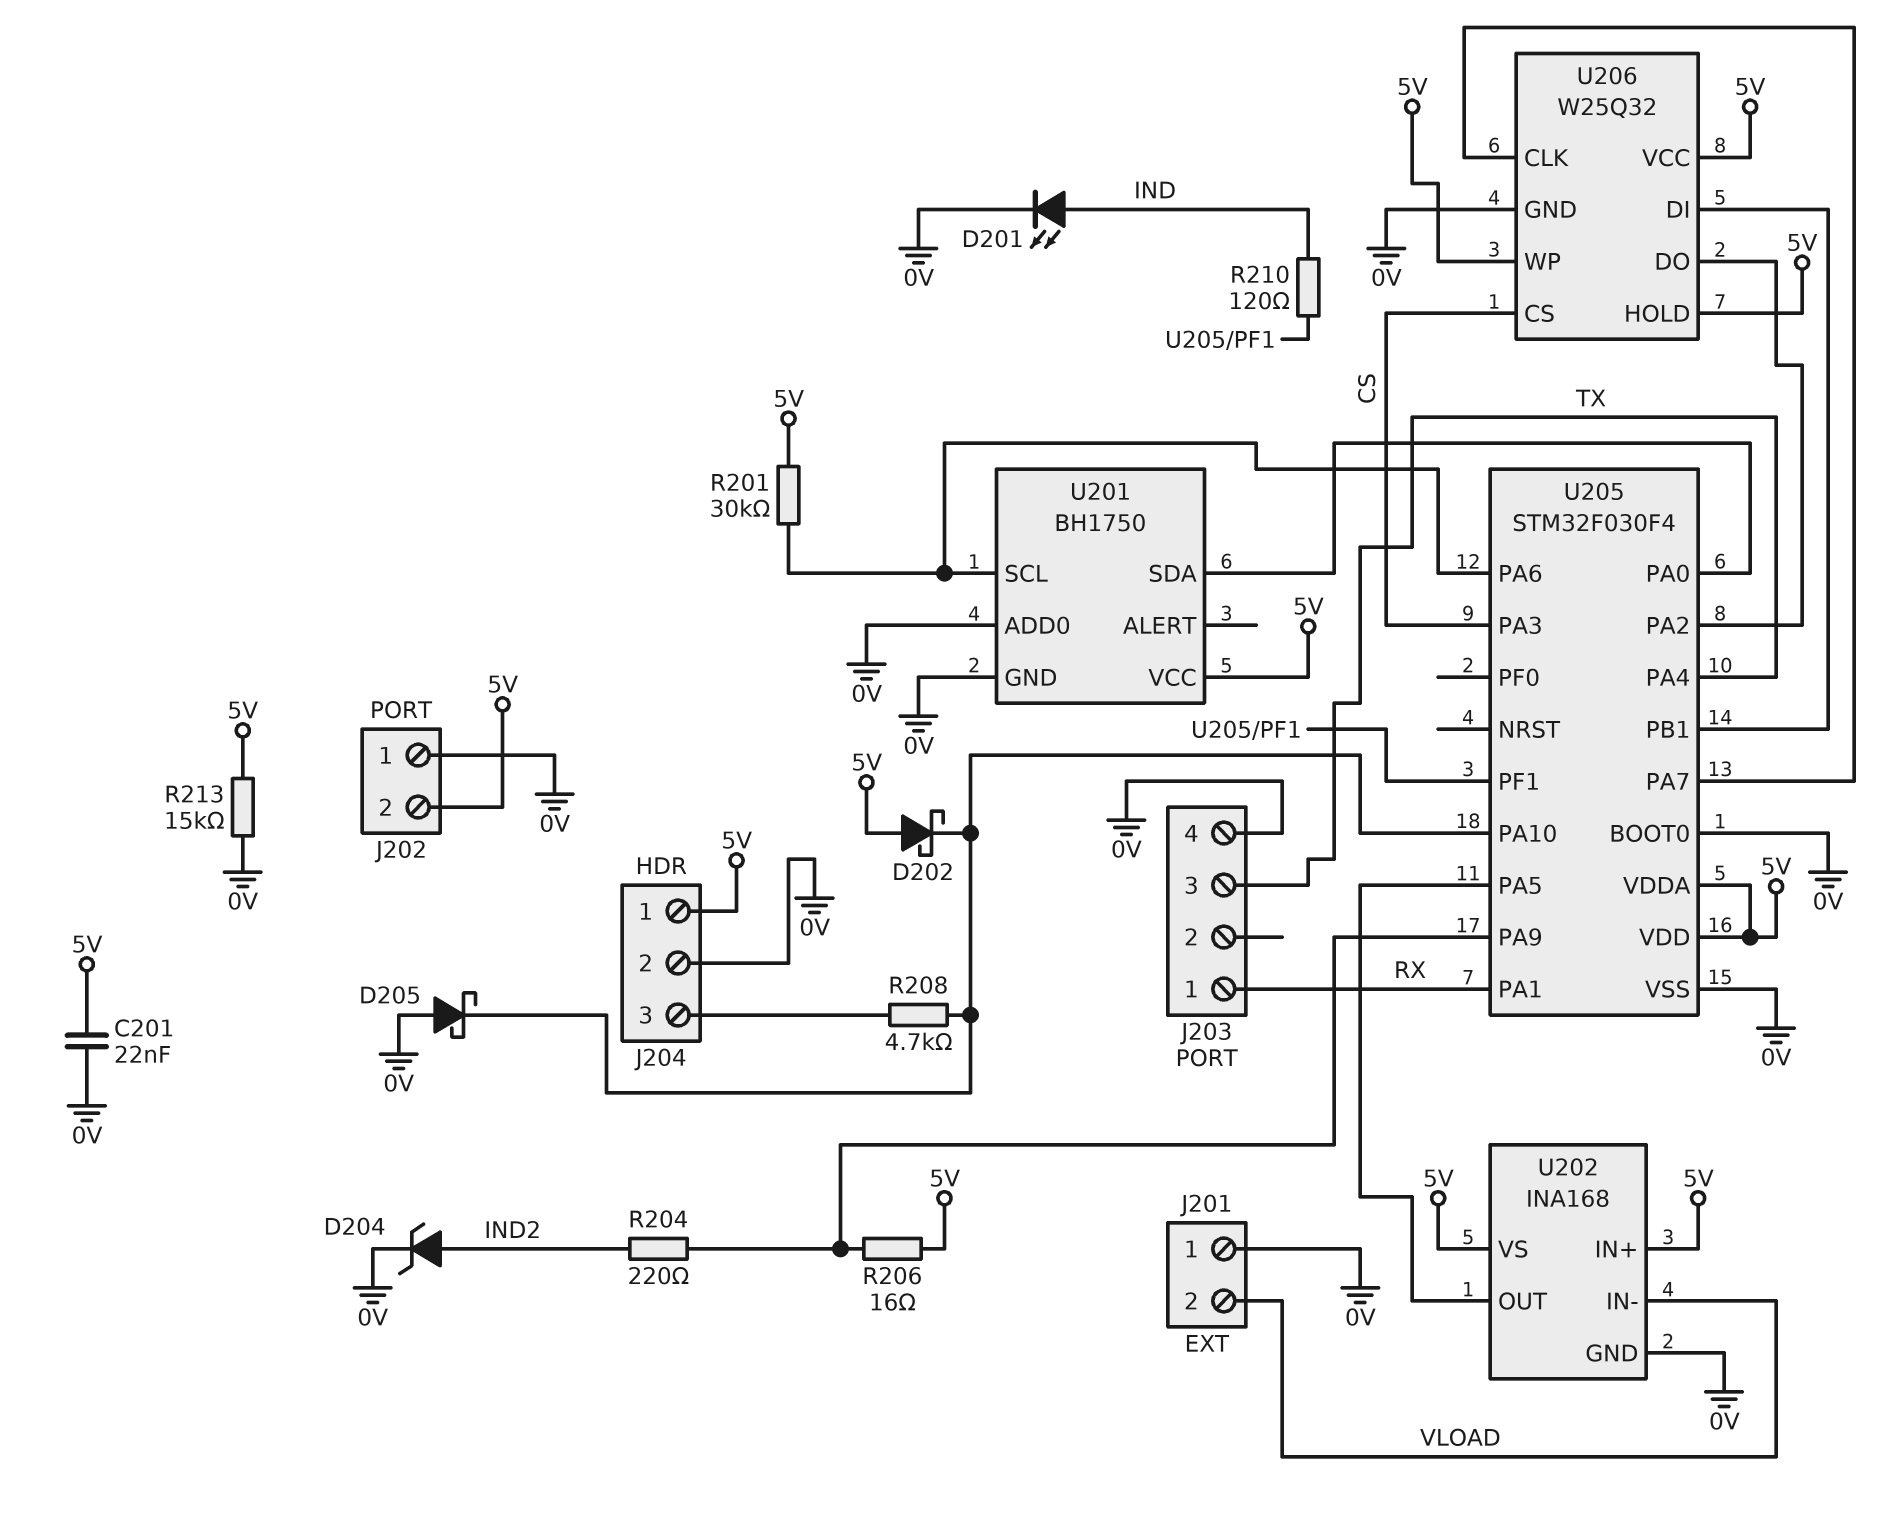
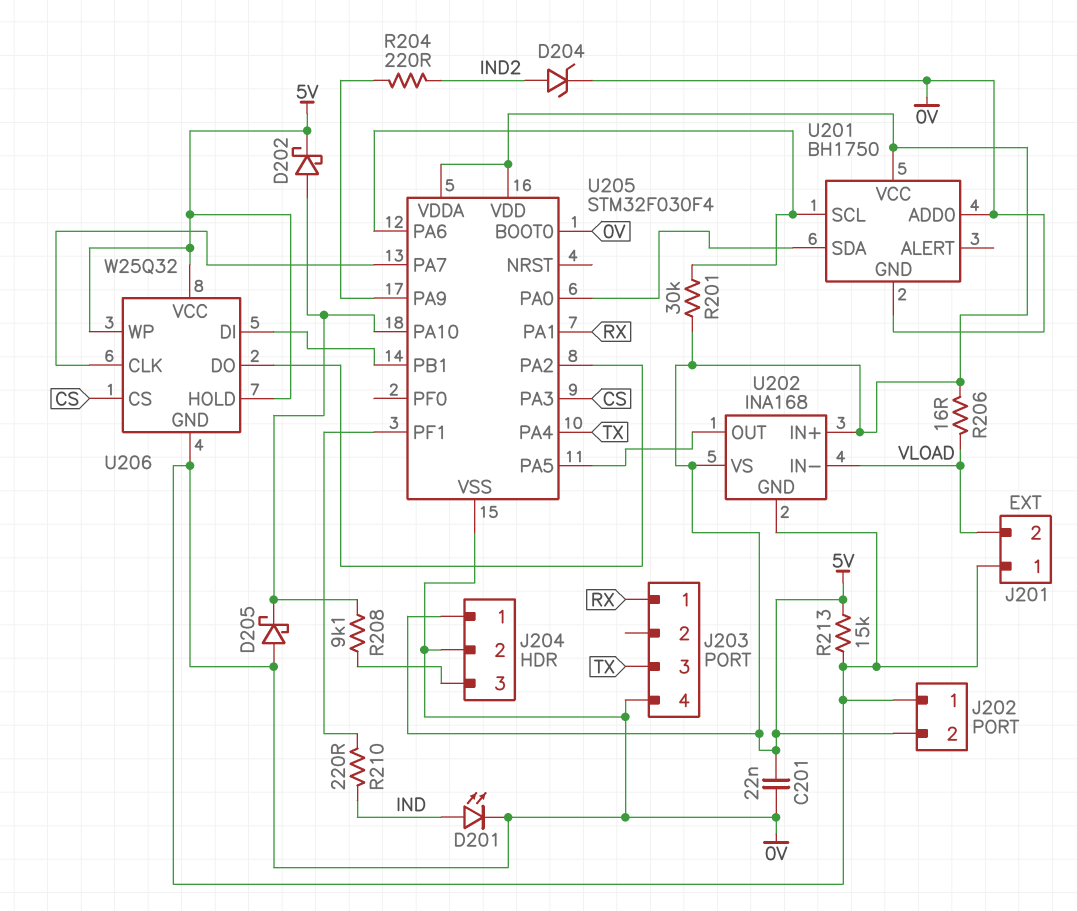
D202: schottky (A 5V, K U205/PA10) -> schottky (A U205/PA10, K 5V)
R206: 16 (5V, U205/PA9) -> 16 (5V, VLOAD)
R208: 4.7k (J204/3, U205/PA10) -> 9.1k (J204/3, U205/PA10)
R210: 120 (IND, U205/PF1) -> 220 (IND, U205/PF1)

